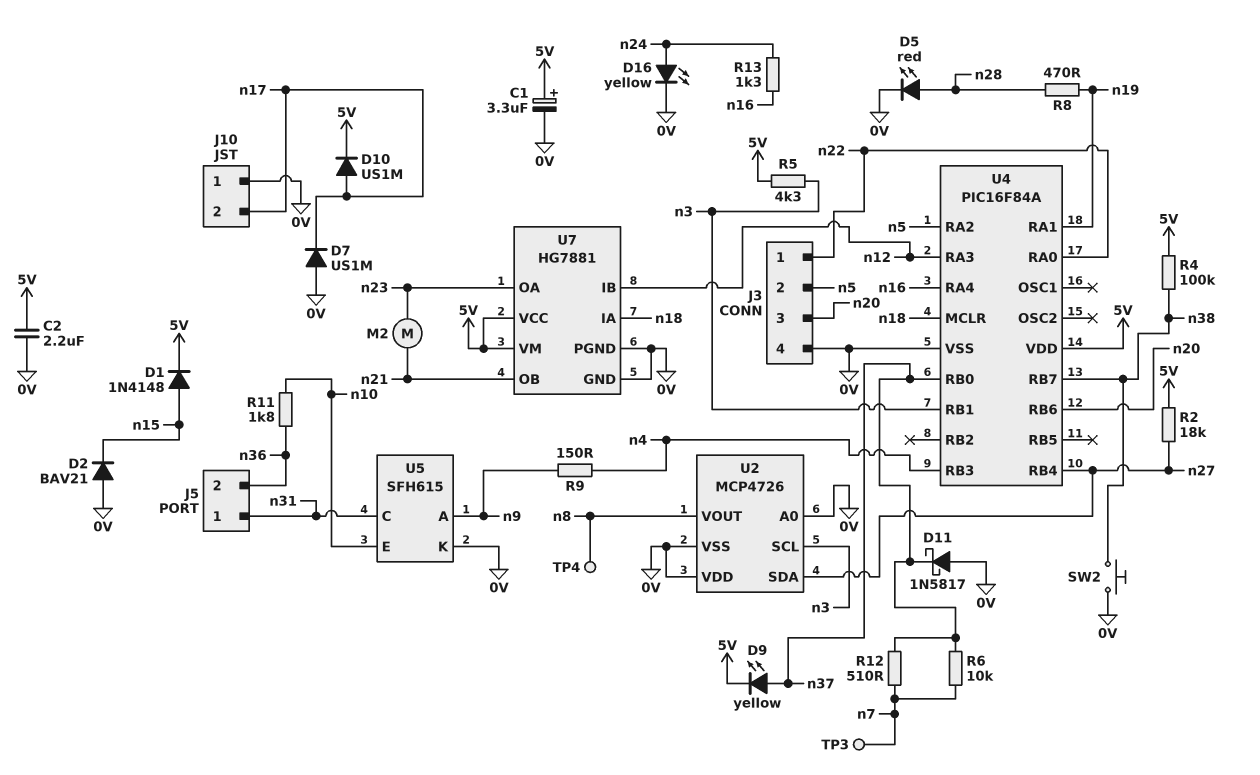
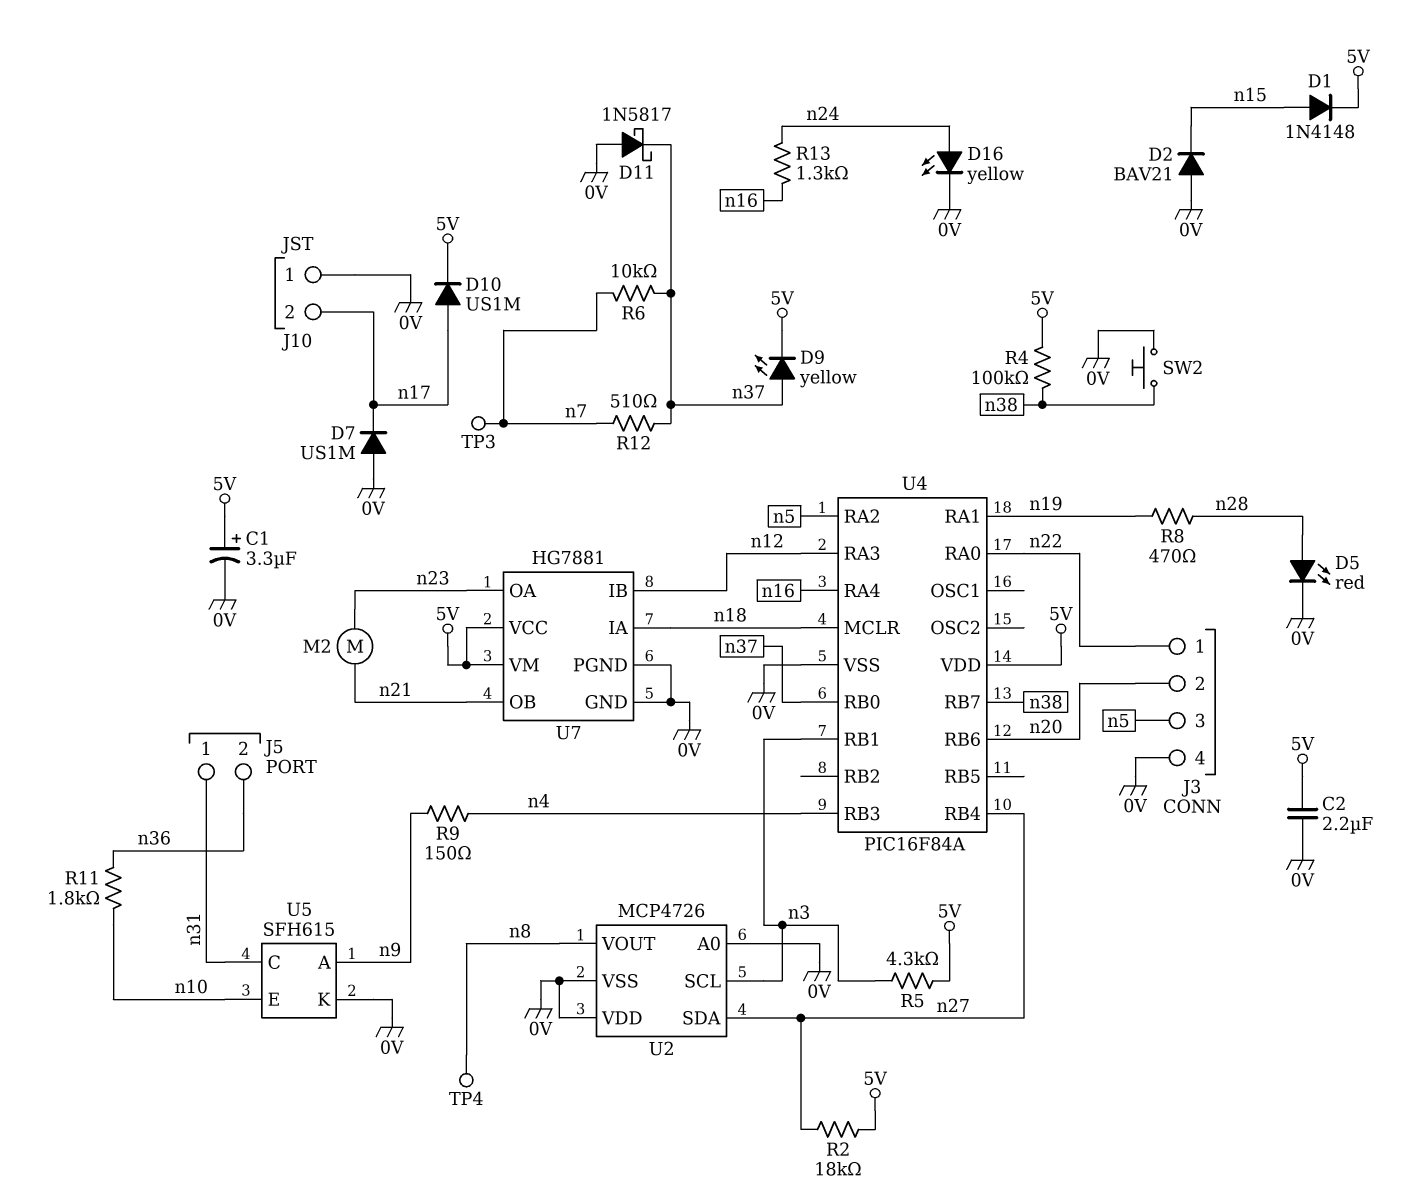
J3 pin 2: n5 -> n20
J3 pin 3: n20 -> n5

